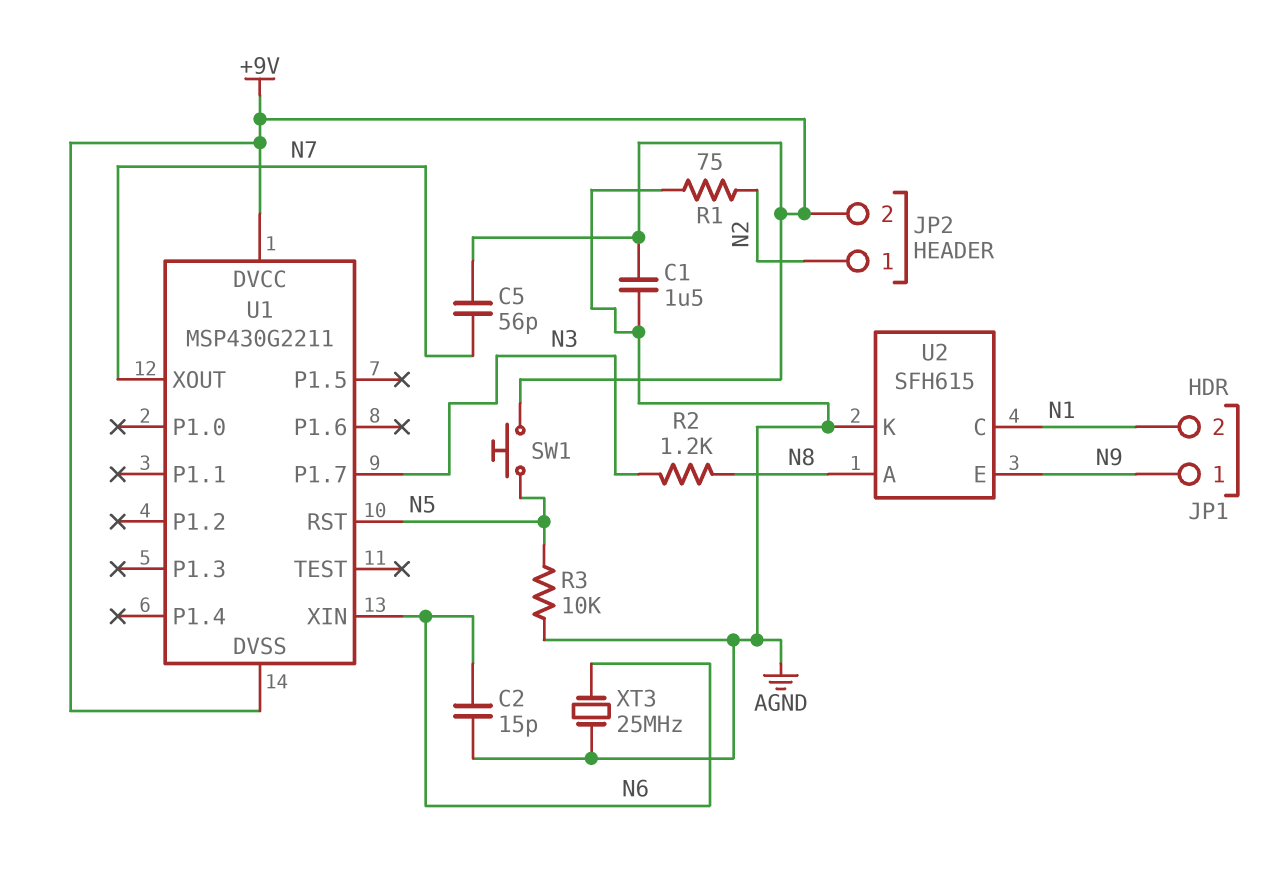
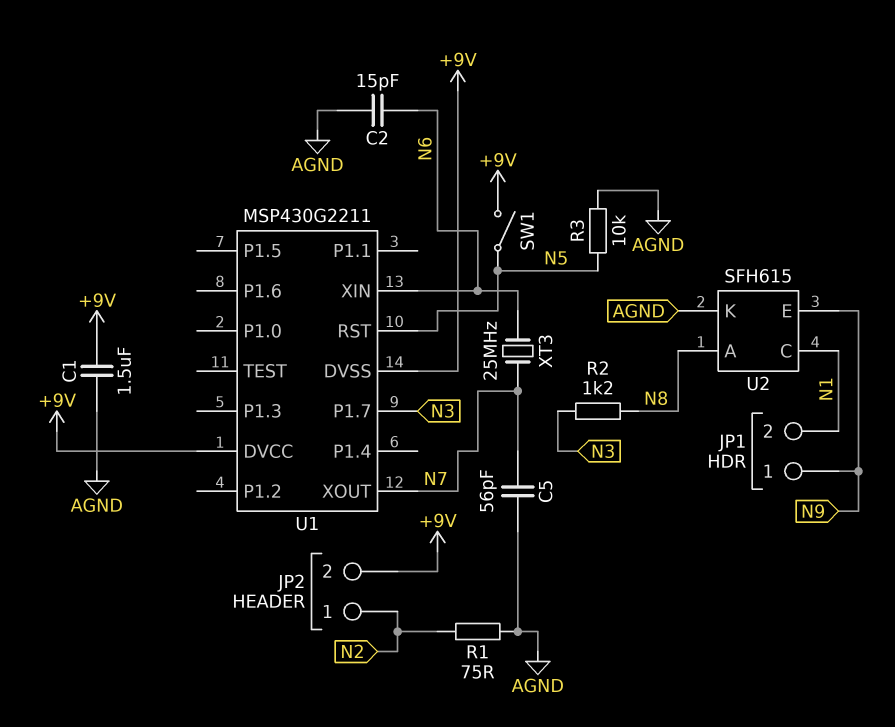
C5: 56pF (+9V, N7) -> 56pF (AGND, N7)
SW1: button (+9V, N5) -> switch (+9V, N5)
XT3: 25MHz (AGND, N6) -> 25MHz (N6, N7)

